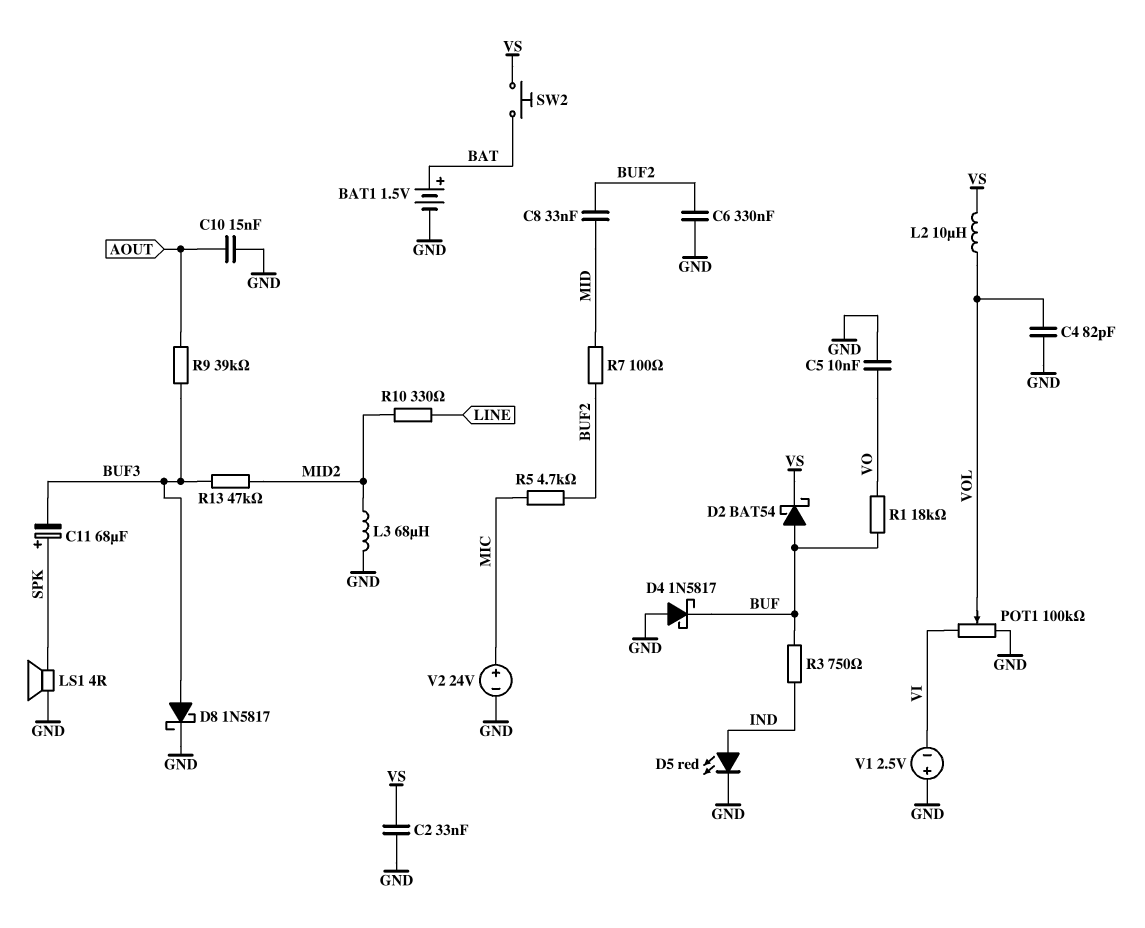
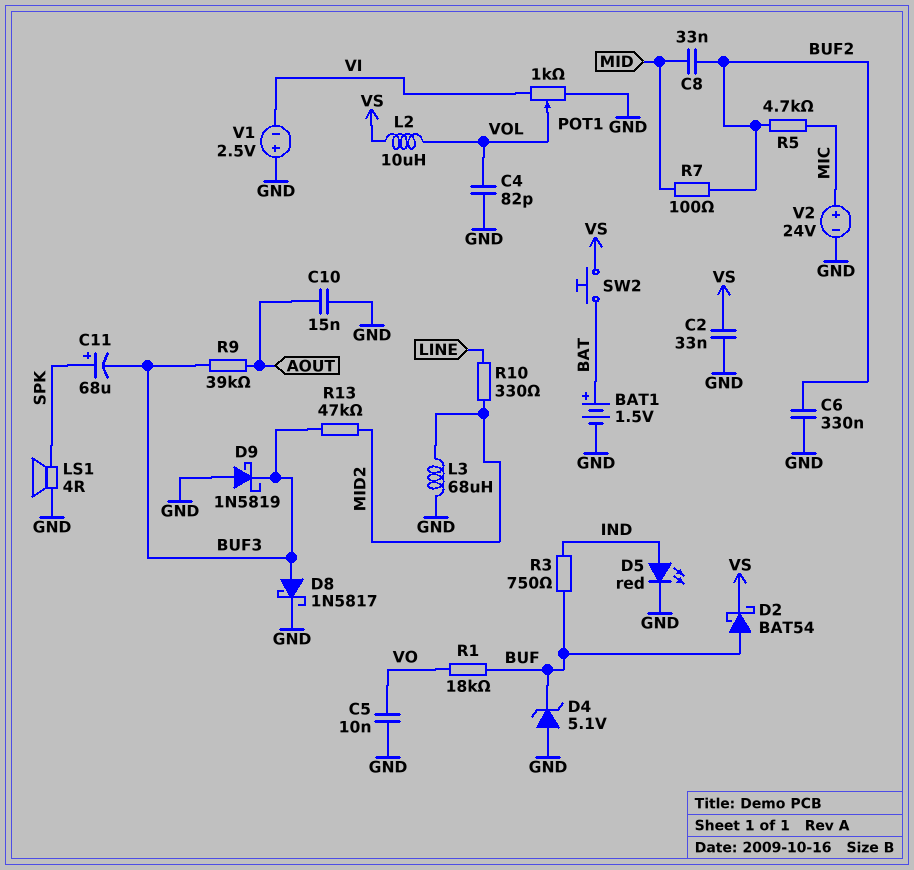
D4: schottky 1N5817 (A GND, K BUF) -> zener 5.1V (A GND, K BUF)
D9: none -> schottky 1N5819 (A GND, K BUF3)
POT1: 100k (GND, VI, wiper VOL) -> 1k (GND, VI, wiper VOL)

